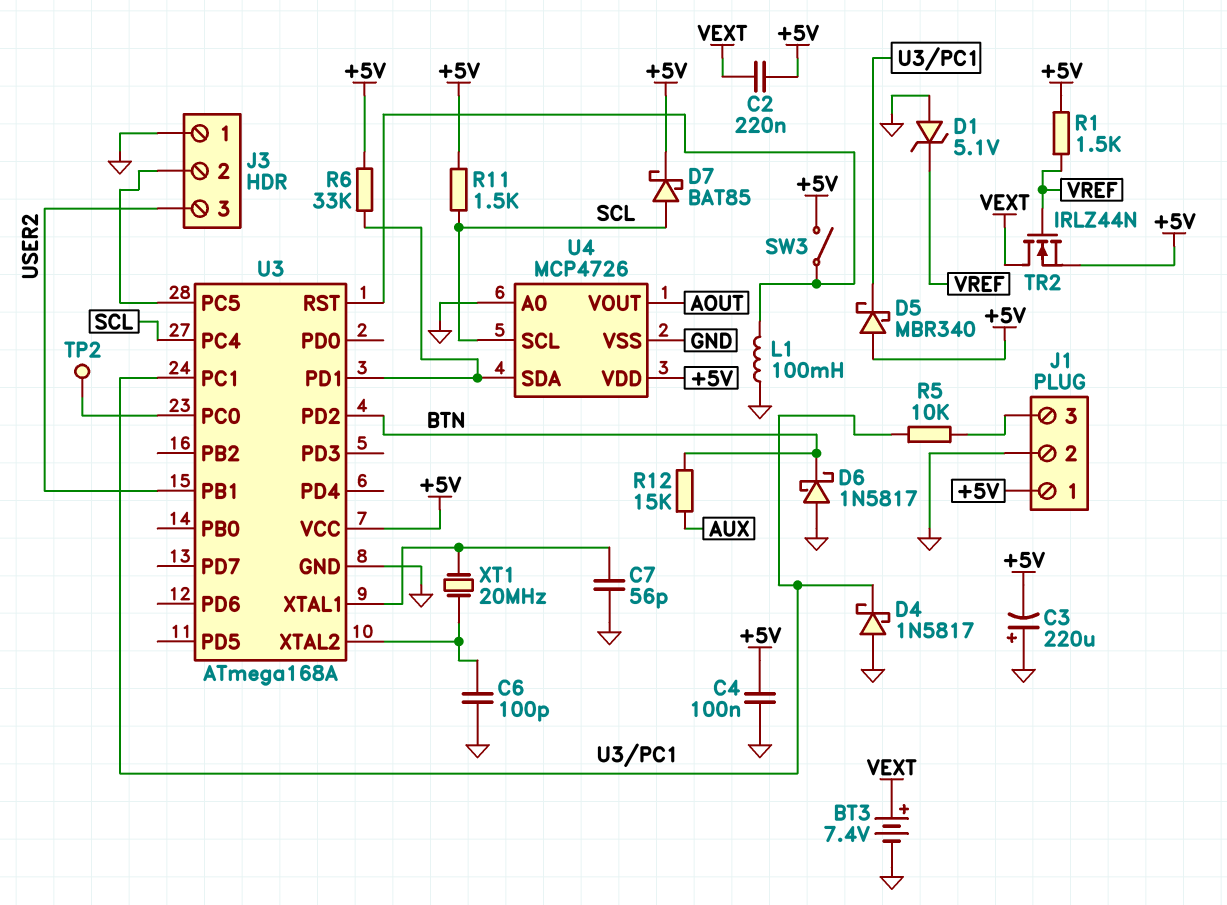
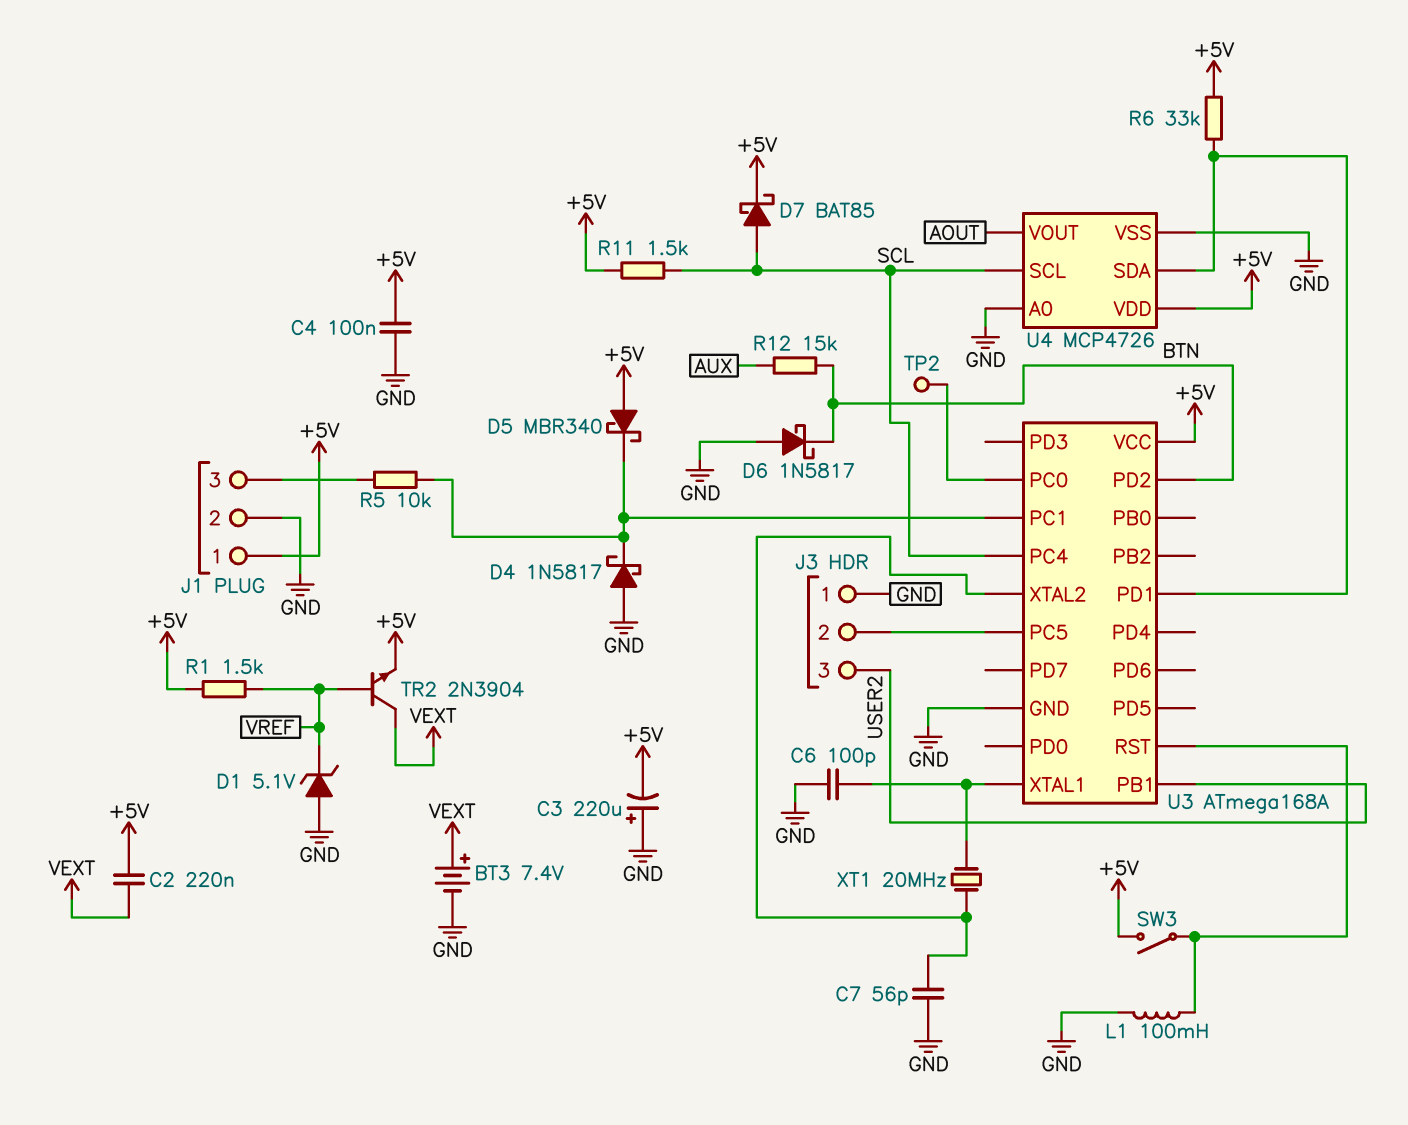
C6: 100pF (GND, U3/XTAL2) -> 100pF (GND, U3/XTAL1)
C7: 56pF (GND, U3/XTAL1) -> 56pF (GND, U3/XTAL2)
TR2: NMOS IRLZ44N (G VREF, D VEXT, S +5V) -> NPN 2N3904 (B VREF, C VEXT, E +5V)

